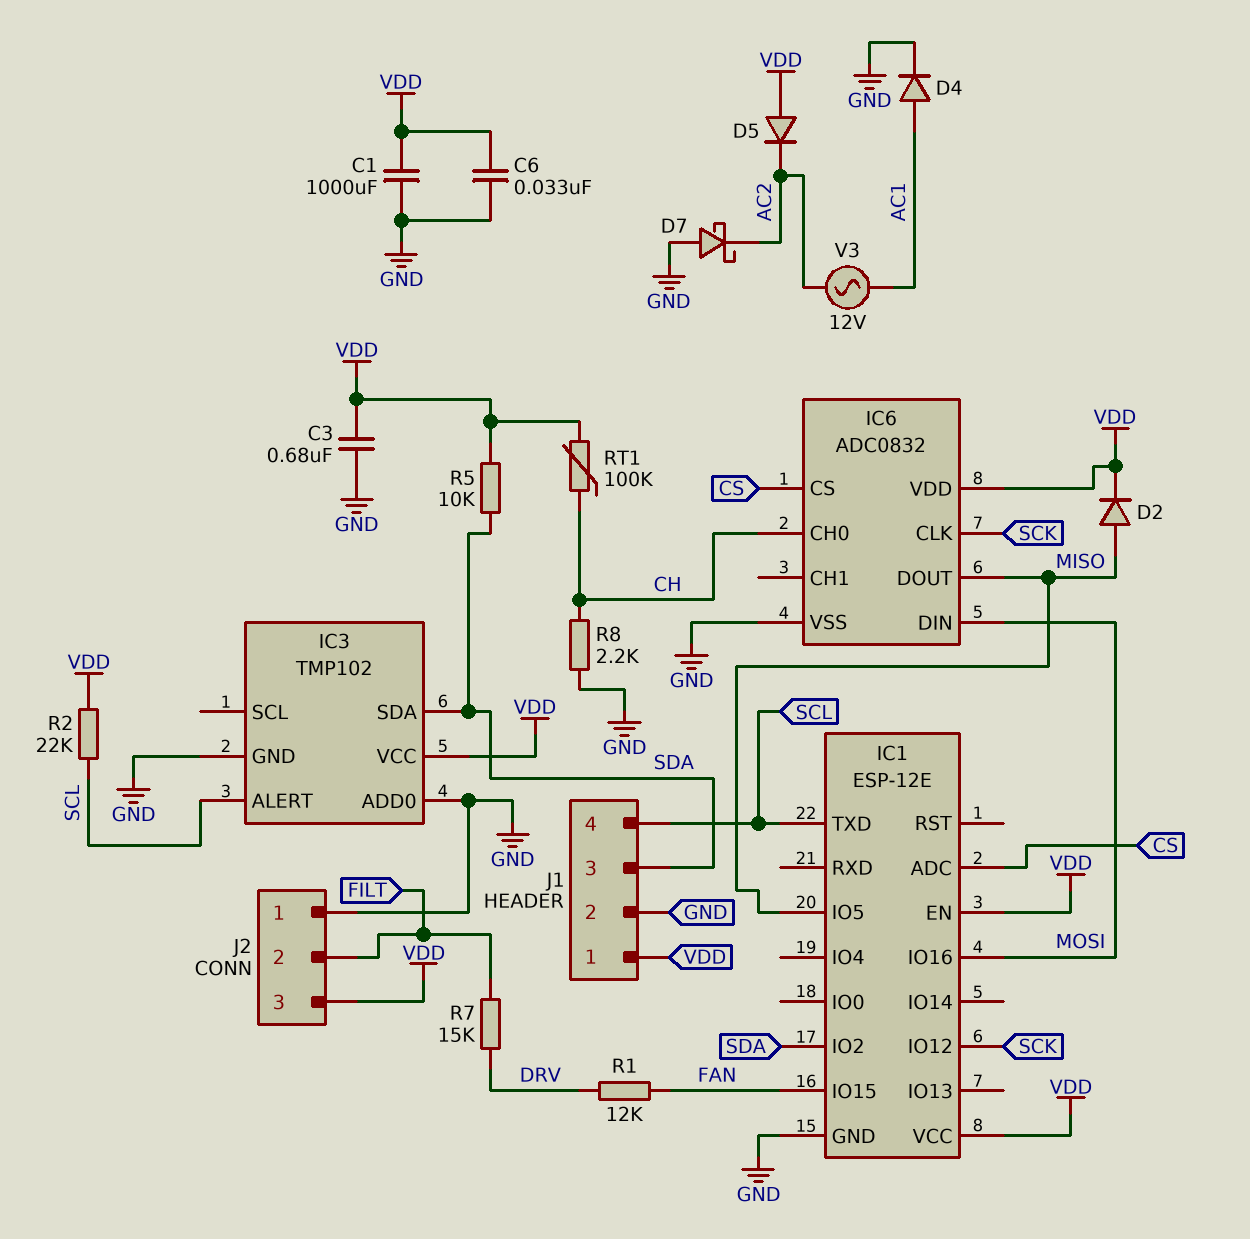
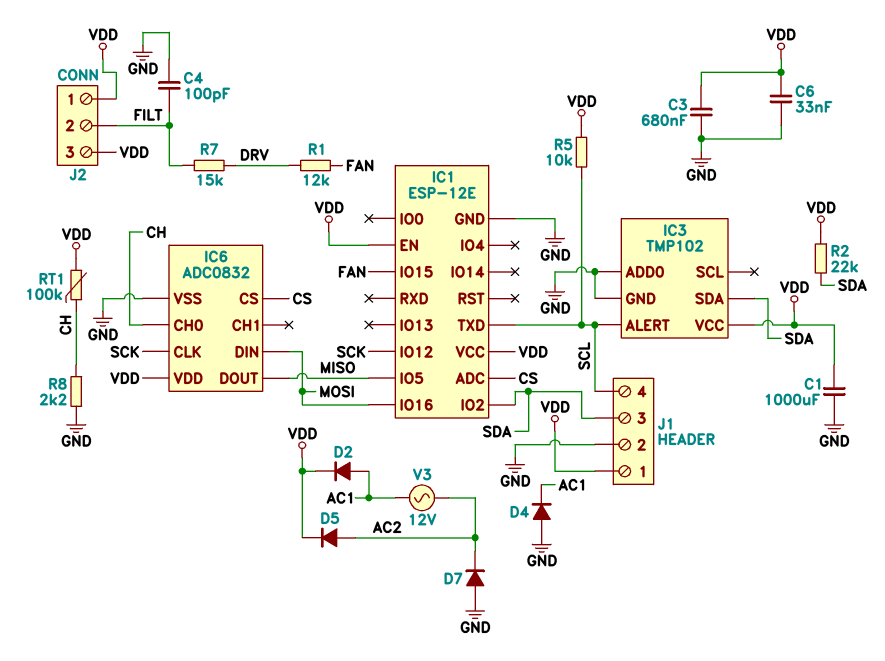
C4: none -> 100pF (FILT, GND)
D2: diode (A MISO, K VDD) -> diode (A AC1, K VDD)
D4: diode (A AC1, K GND) -> diode (A GND, K AC1)
D5: diode (A VDD, K AC2) -> diode (A AC2, K VDD)
D7: schottky (A GND, K AC2) -> diode (A GND, K AC2)
J2 pin 1: GND -> VDD
R2: 22k (SCL, VDD) -> 22k (SDA, VDD)
R5: 10k (SDA, VDD) -> 10k (SCL, VDD)

